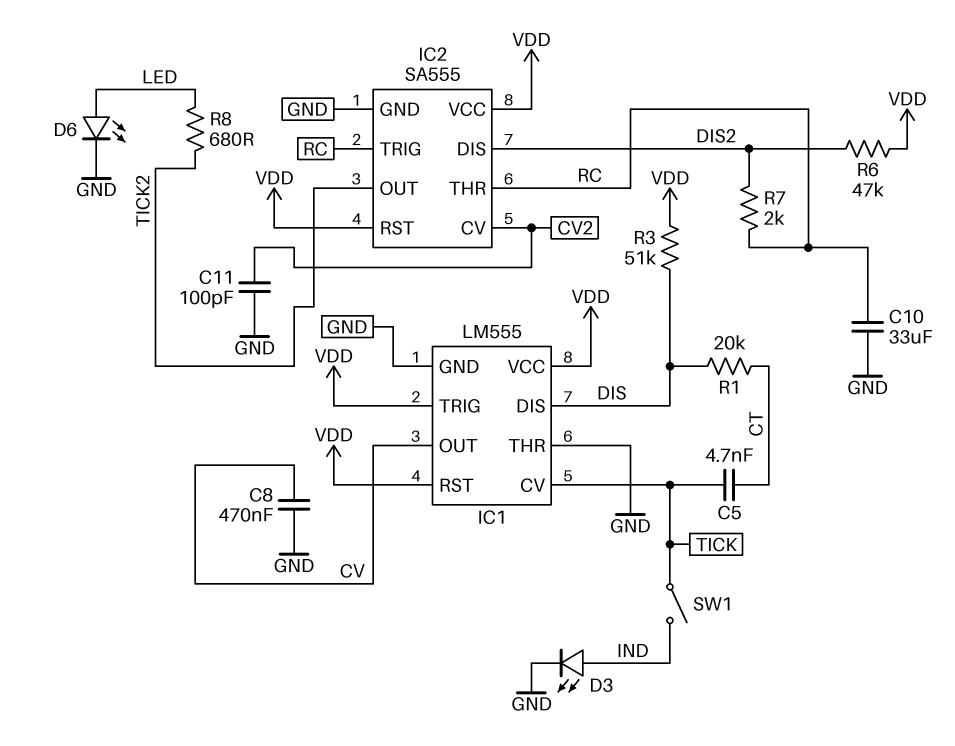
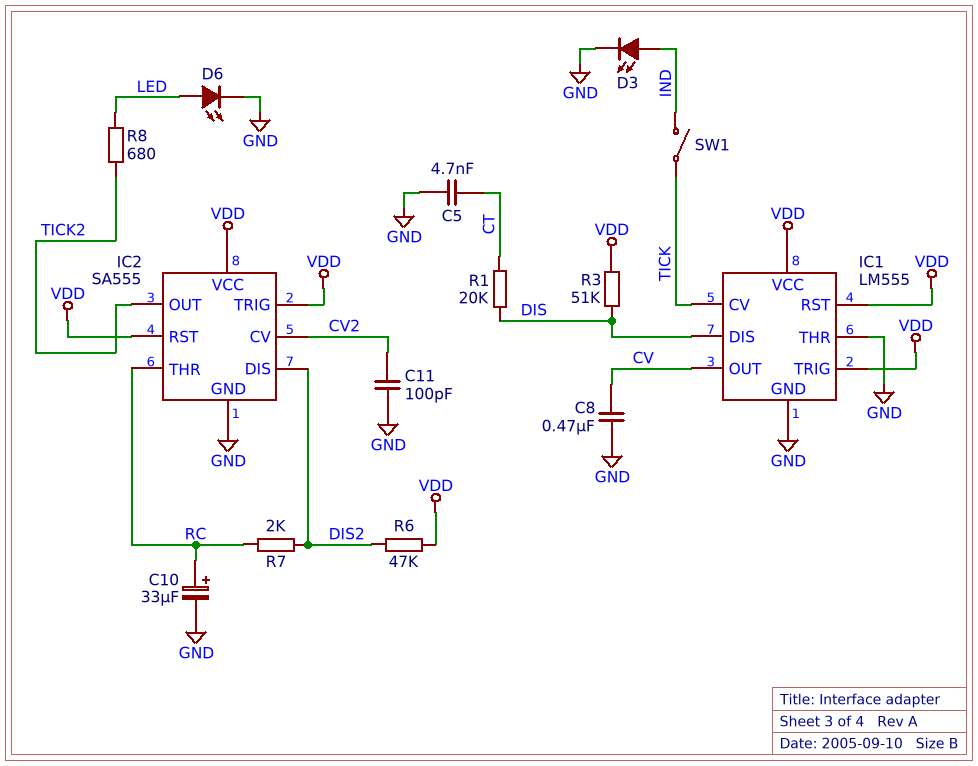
C5: 4.7nF (CT, TICK) -> 4.7nF (CT, GND)
C10: 33uF (GND, RC) -> 33uF (plus RC, minus GND)
IC2 pin TRIG: RC -> VDD

